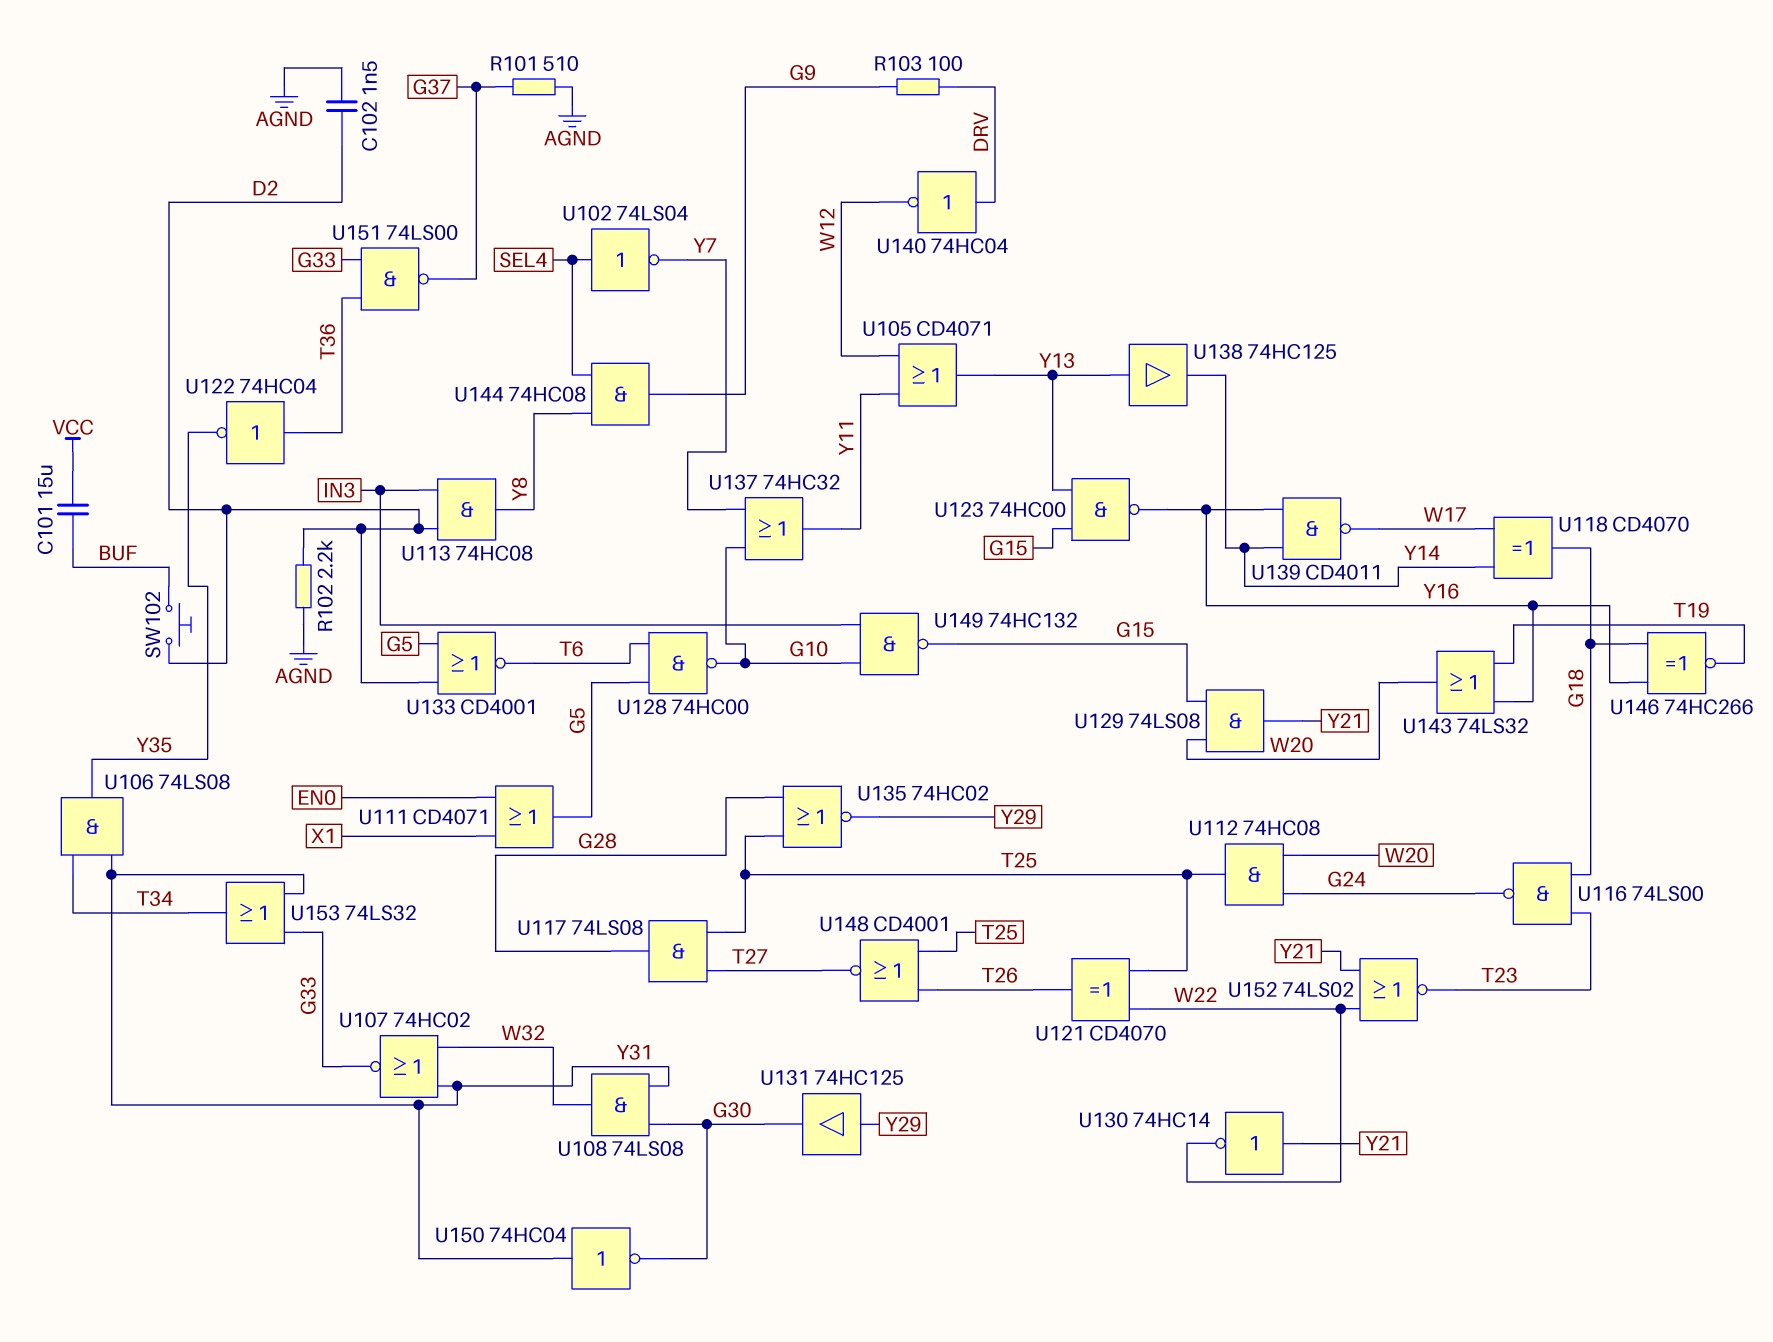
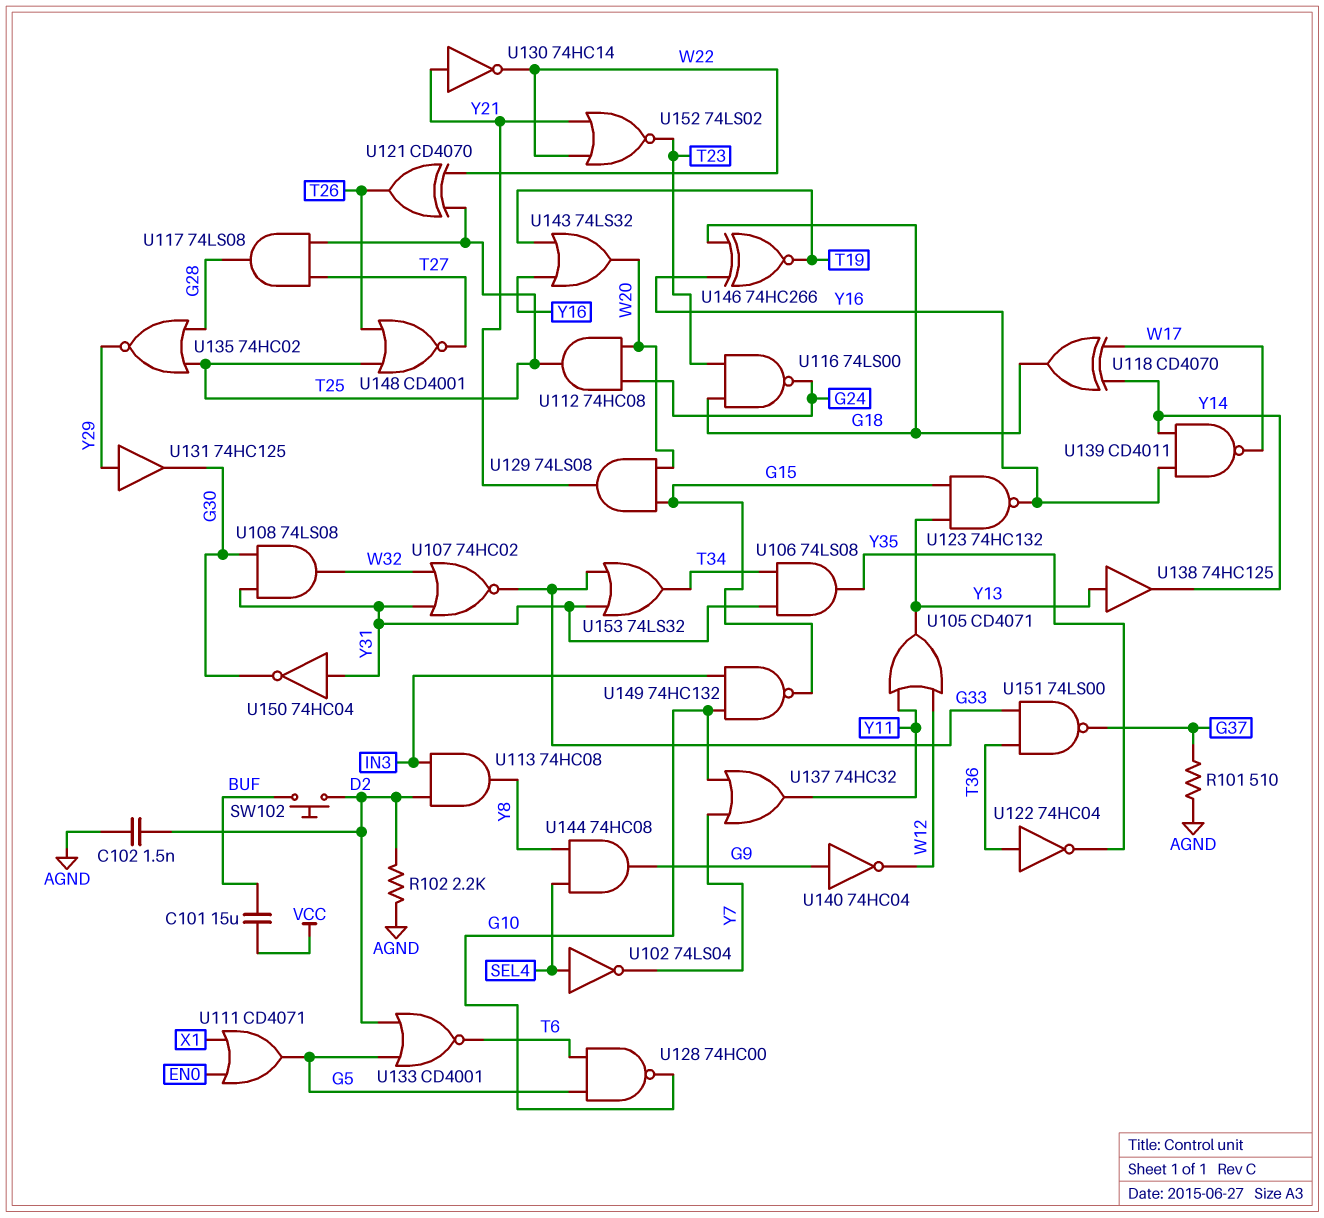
R103: 100 (DRV, G9) -> none
U123: NAND 74HC00 (in G15, in Y13, out Y16) -> NAND 74HC132 (in G15, in Y13, out Y16)
U140: NOT 74HC04 (in DRV, out W12) -> NOT 74HC04 (in G9, out W12)

